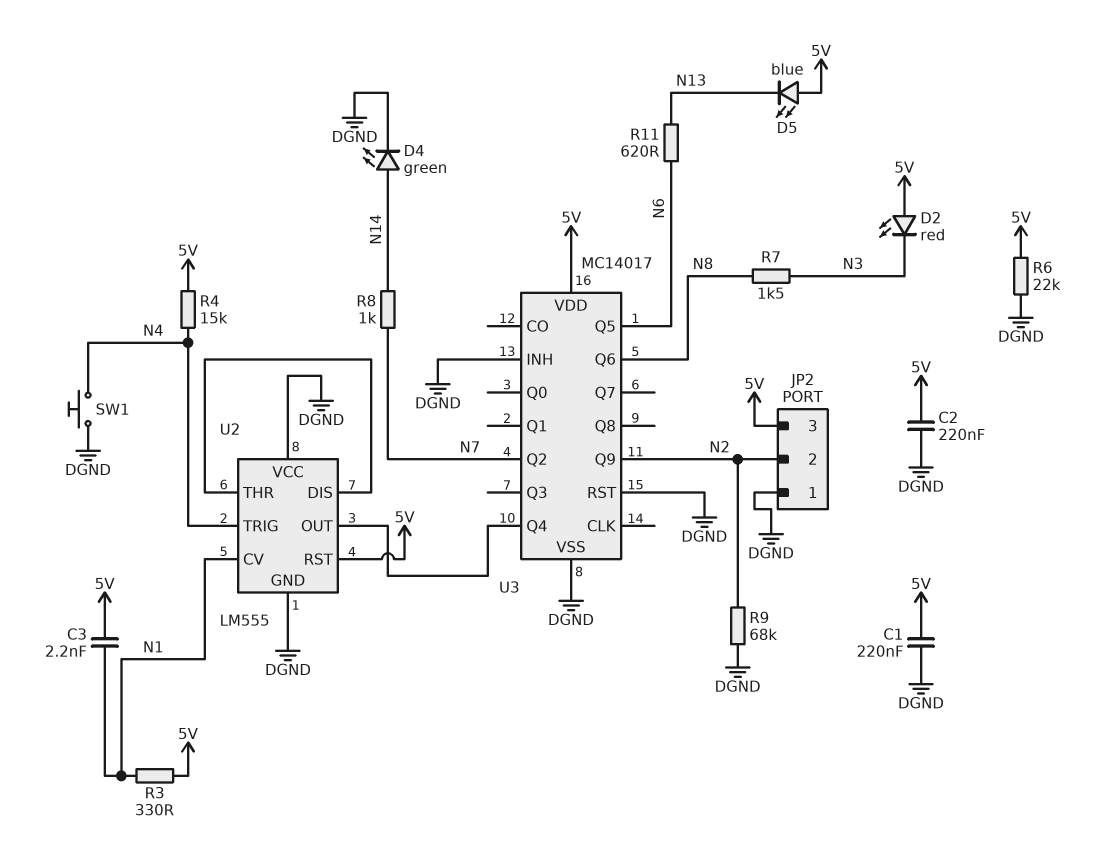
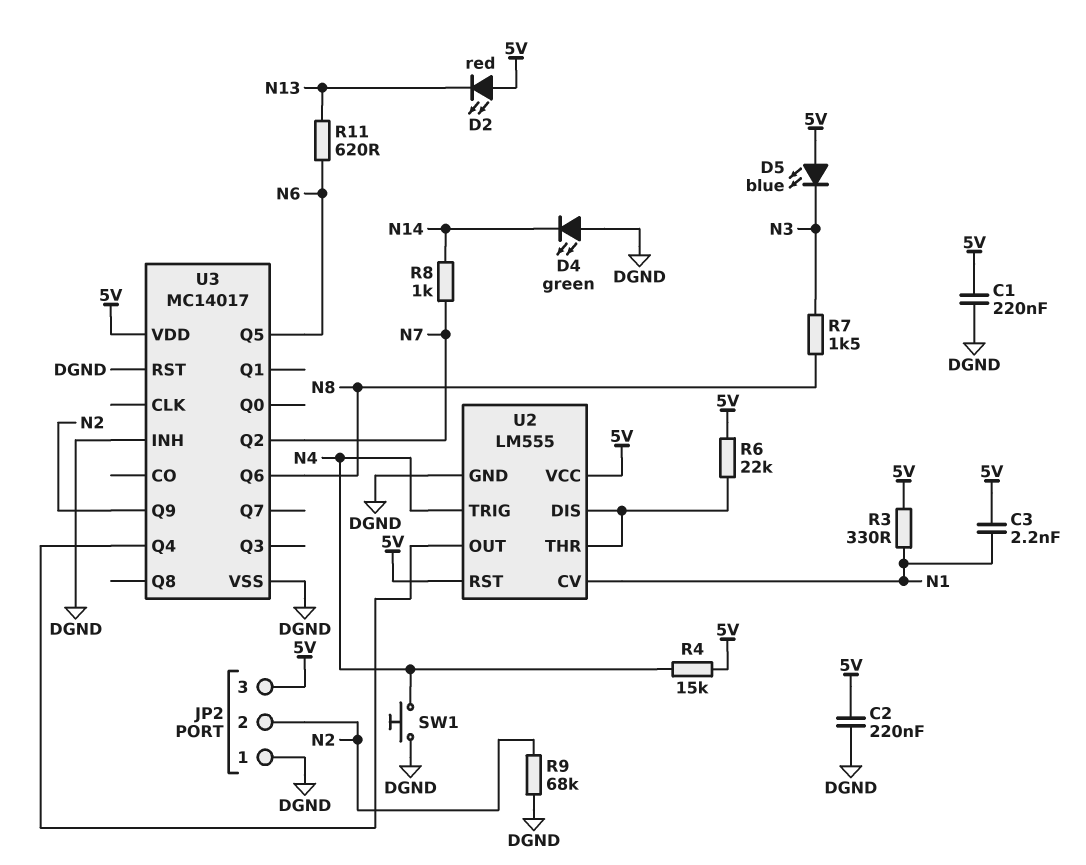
D2: LED red (A 5V, K N3) -> LED red (A 5V, K N13)
D4: LED green (A N14, K DGND) -> LED green (A DGND, K N14)
D5: LED blue (A 5V, K N13) -> LED blue (A 5V, K N3)
R6: 22k (5V, DGND) -> 22k (5V, U2/DIS)
U2 pin VCC: DGND -> 5V

